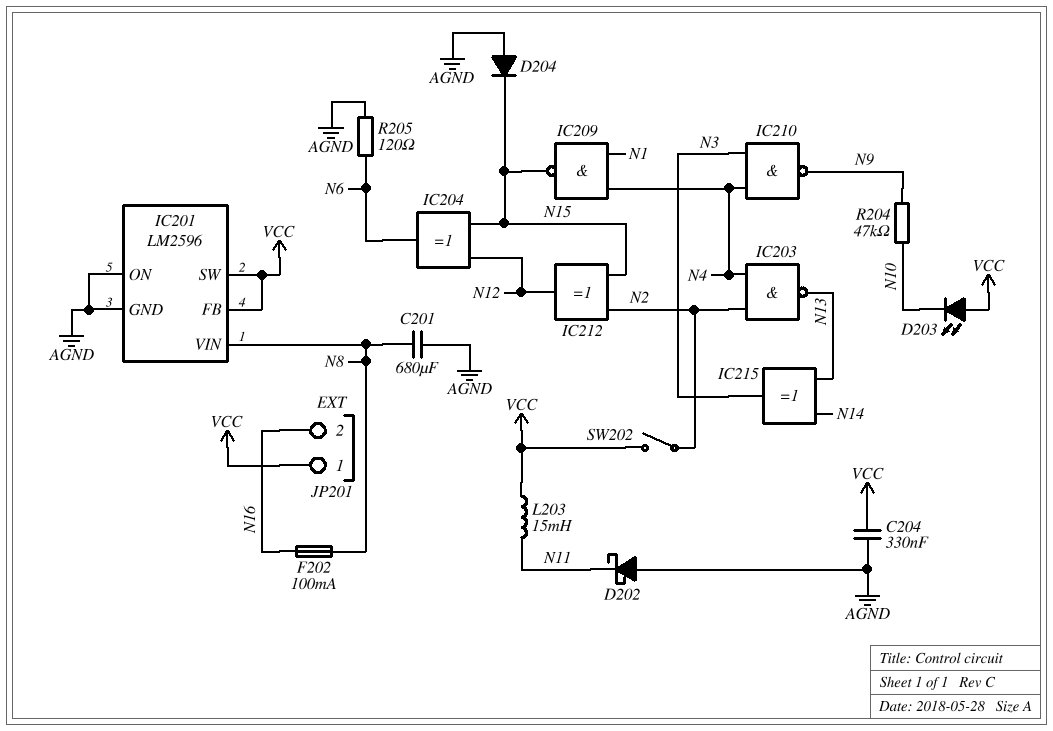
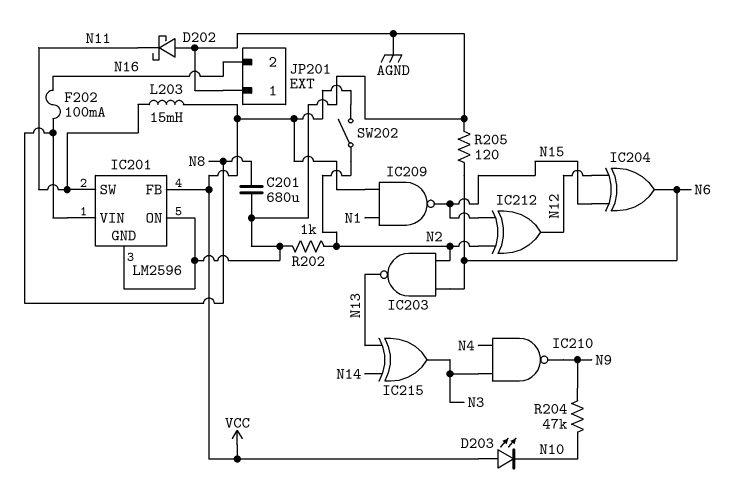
C204: 330nF (AGND, VCC) -> none
D204: diode (A AGND, K N15) -> none
IC201 pin SW: VCC -> N11
IC203: NAND (in N2, in N4, out N13) -> NAND (in N2, in N6, out N13)
IC209: NAND (in N1, in N4, out N15) -> NAND (in N1, in VCC, out N15)
JP201 pin 1: VCC -> AGND
R202: none -> 1k (AGND, N2)

